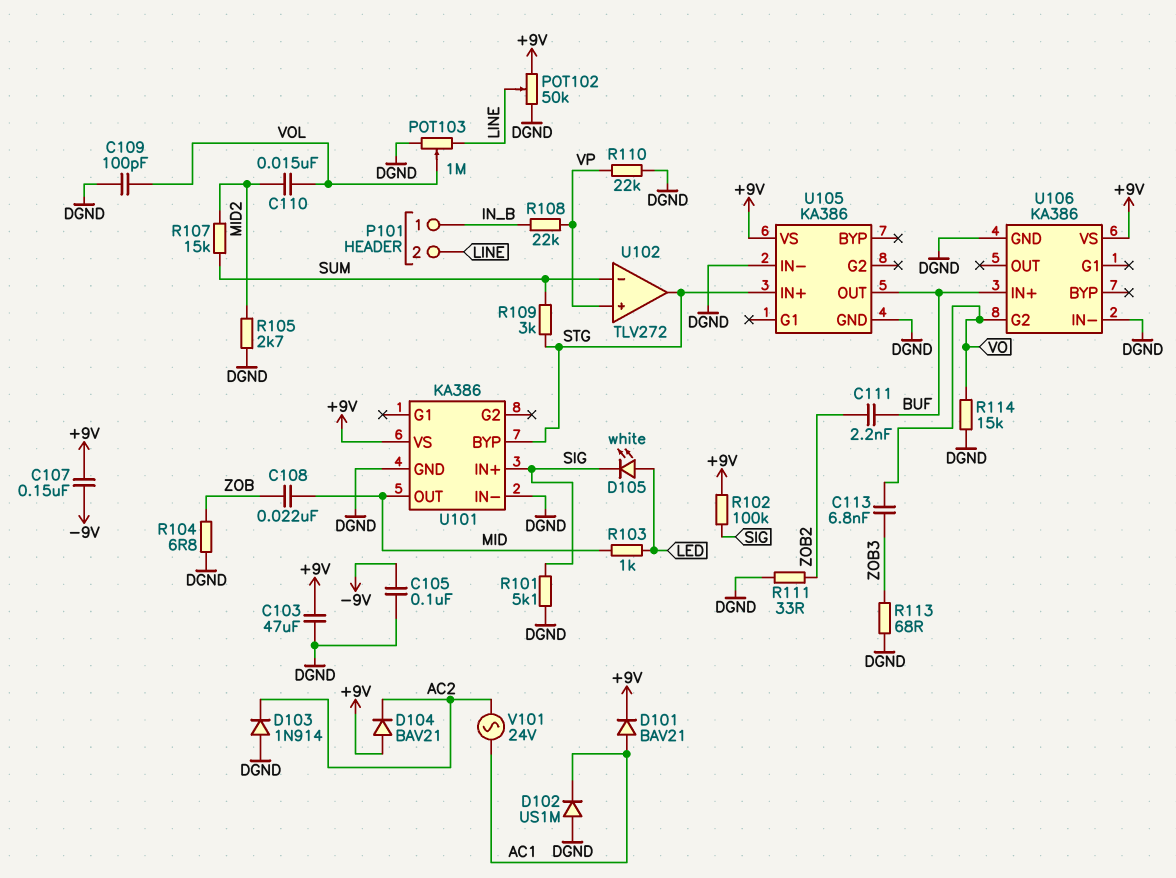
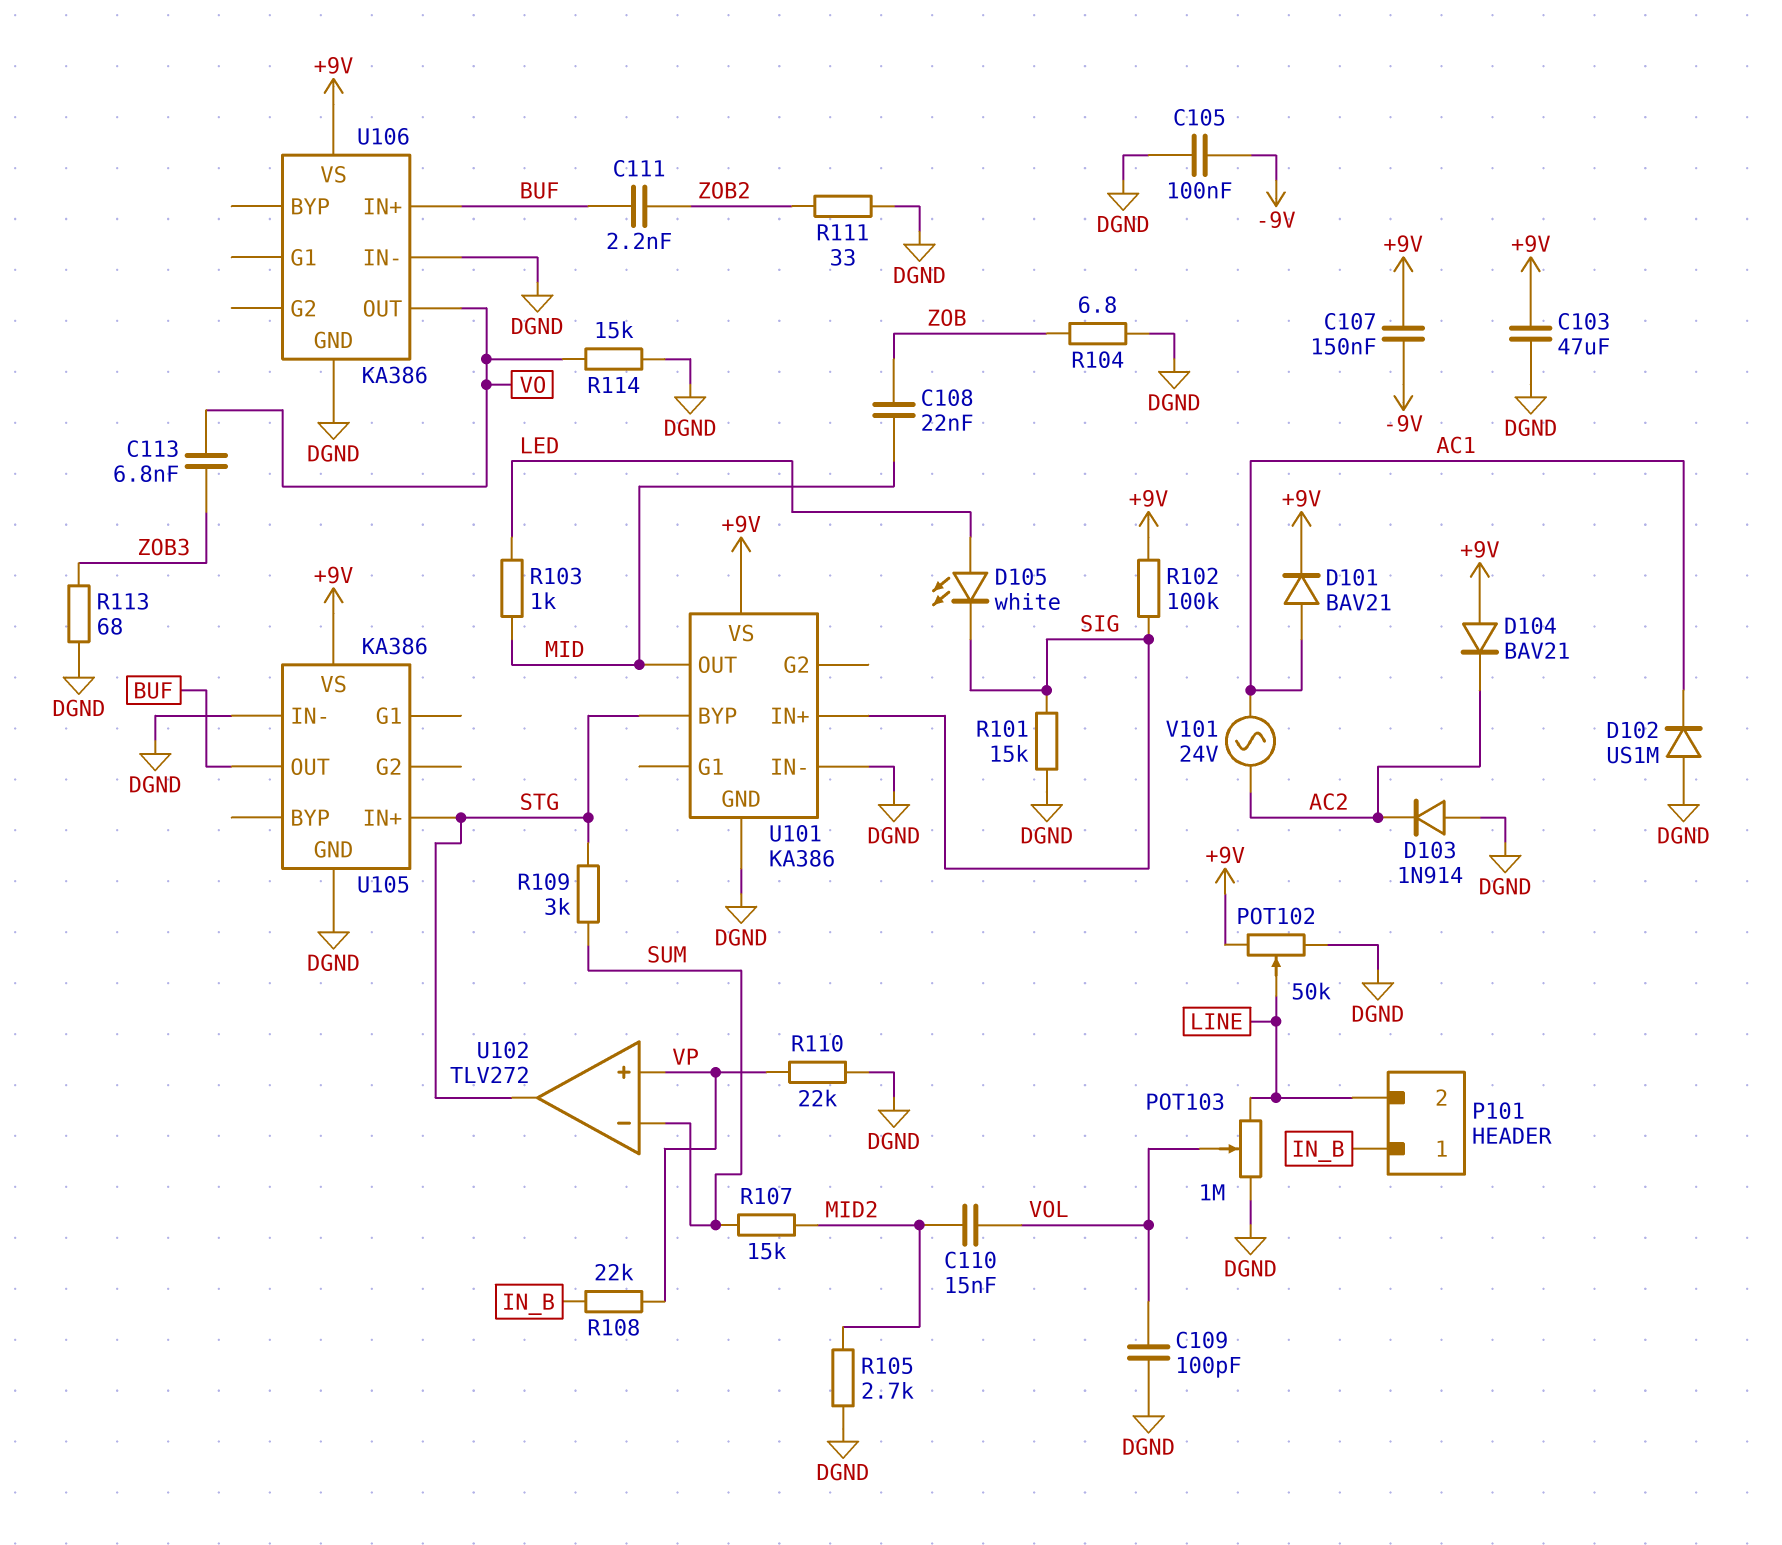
R101: 5.1k (DGND, SIG) -> 15k (DGND, SIG)
U106 pin G2: VO -> none
U106 pin OUT: none -> VO

